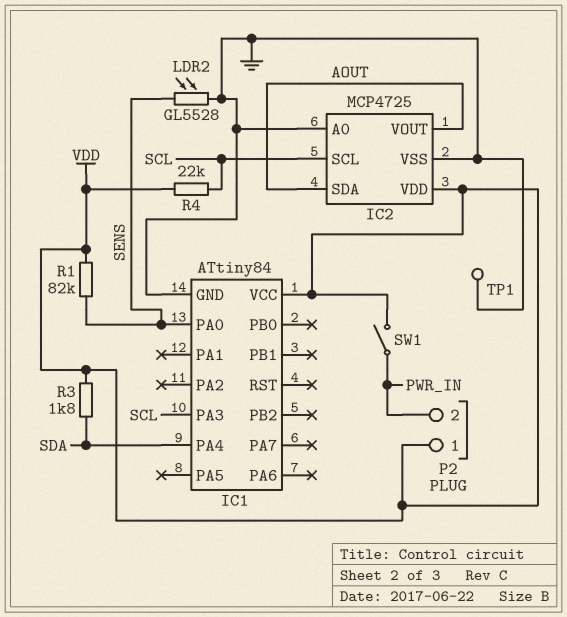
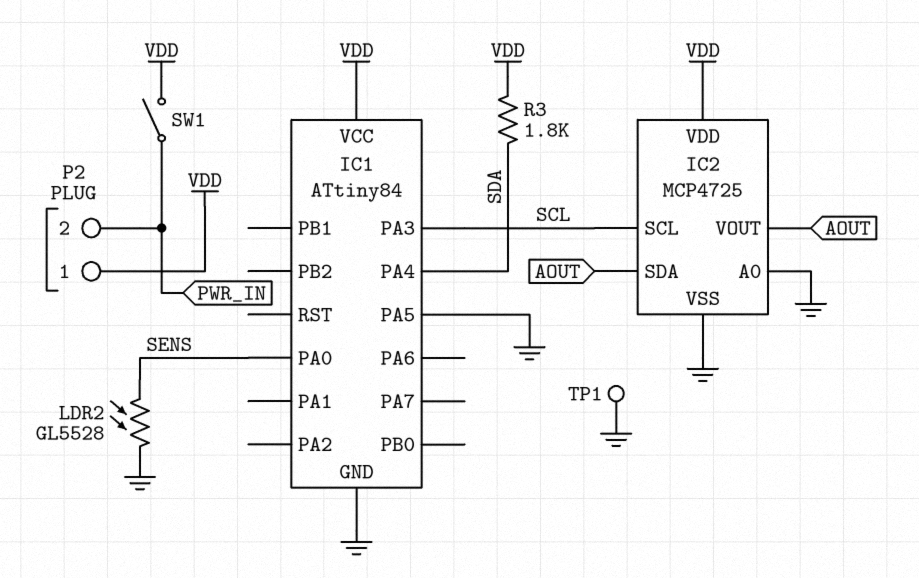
IC1 pin PA5: none -> GND
R1: 82k (SENS, VDD) -> none
R4: 22k (SCL, VDD) -> none

